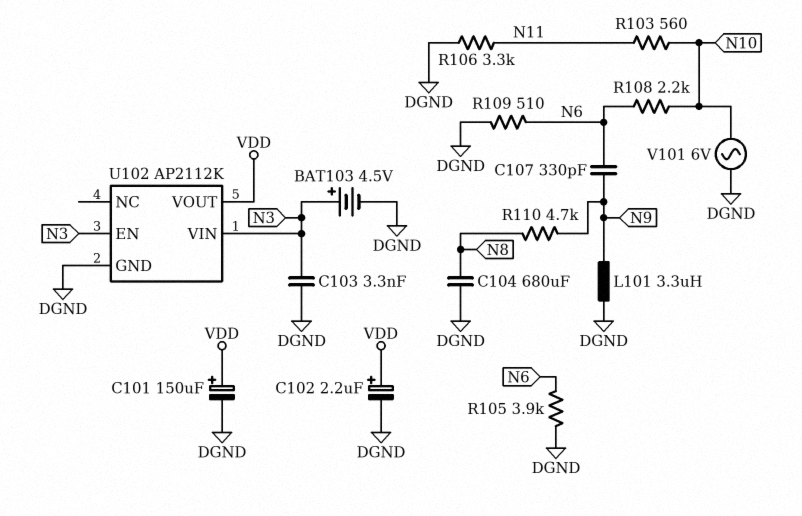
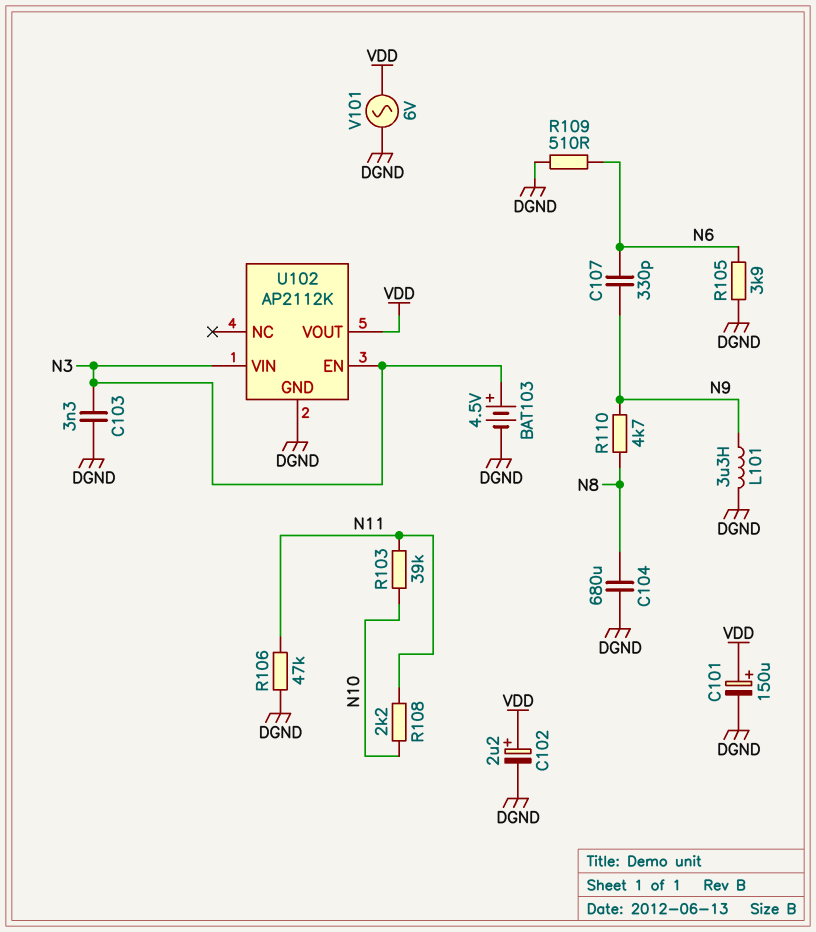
R103: 560 (N10, N11) -> 39k (N10, N11)
R106: 3.3k (DGND, N11) -> 47k (DGND, N11)
R108: 2.2k (N6, N10) -> 2.2k (N10, N11)
V101: AC 6V (DGND, N10) -> AC 6V (DGND, VDD)

